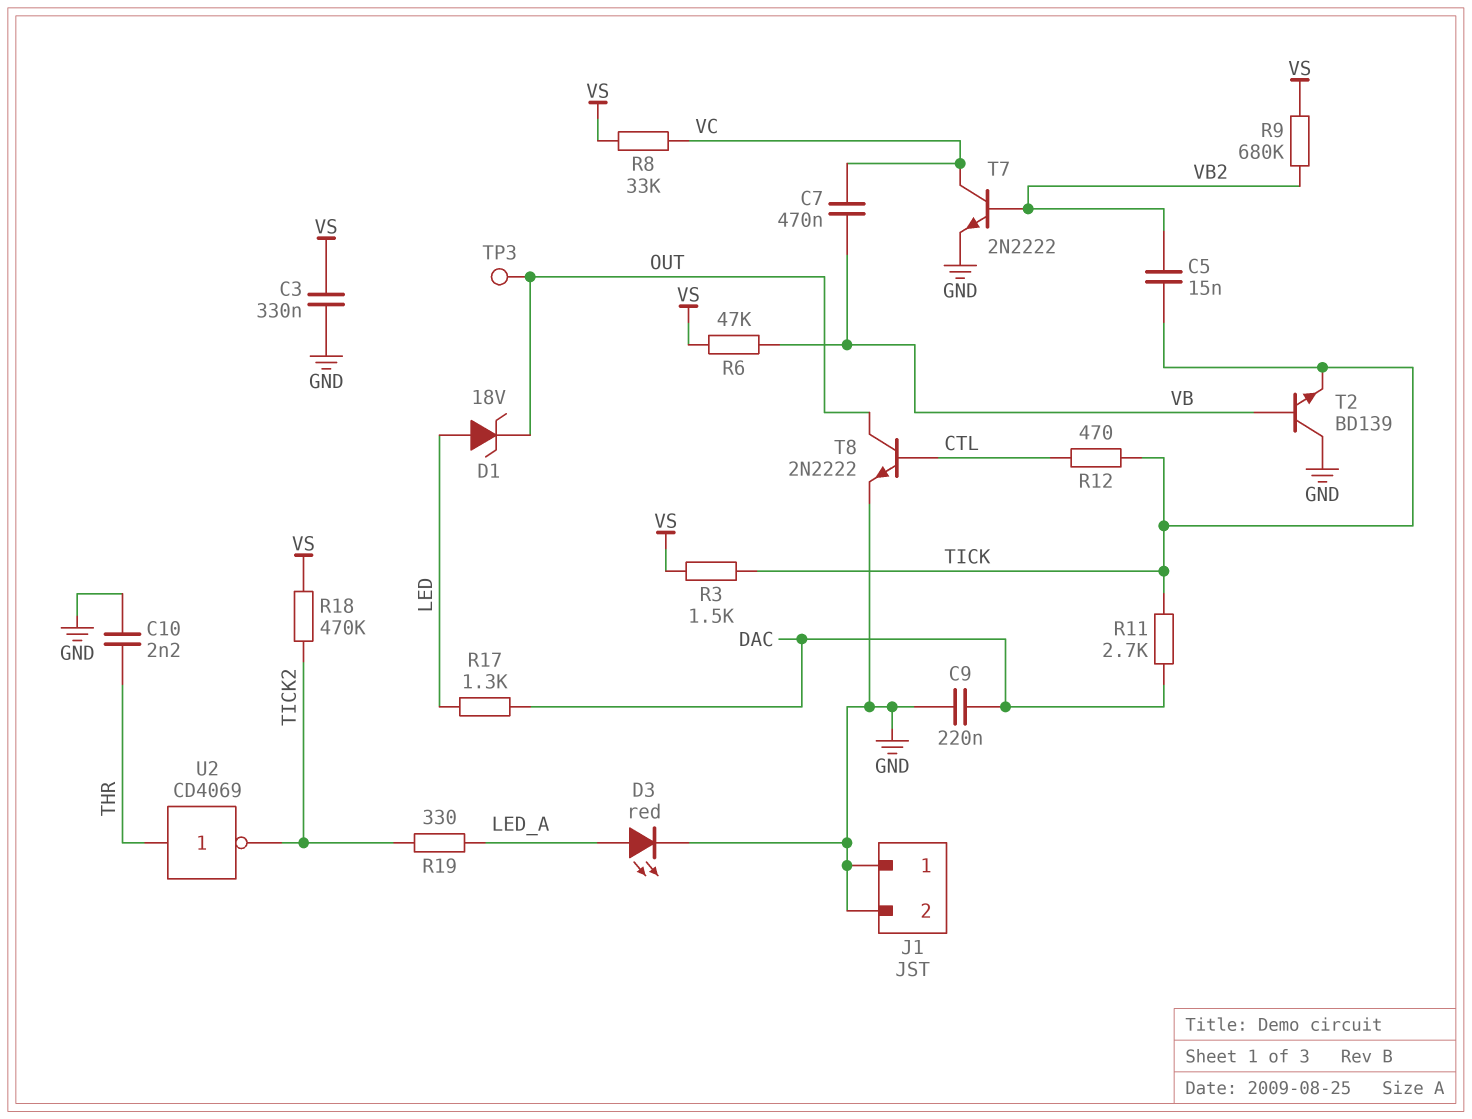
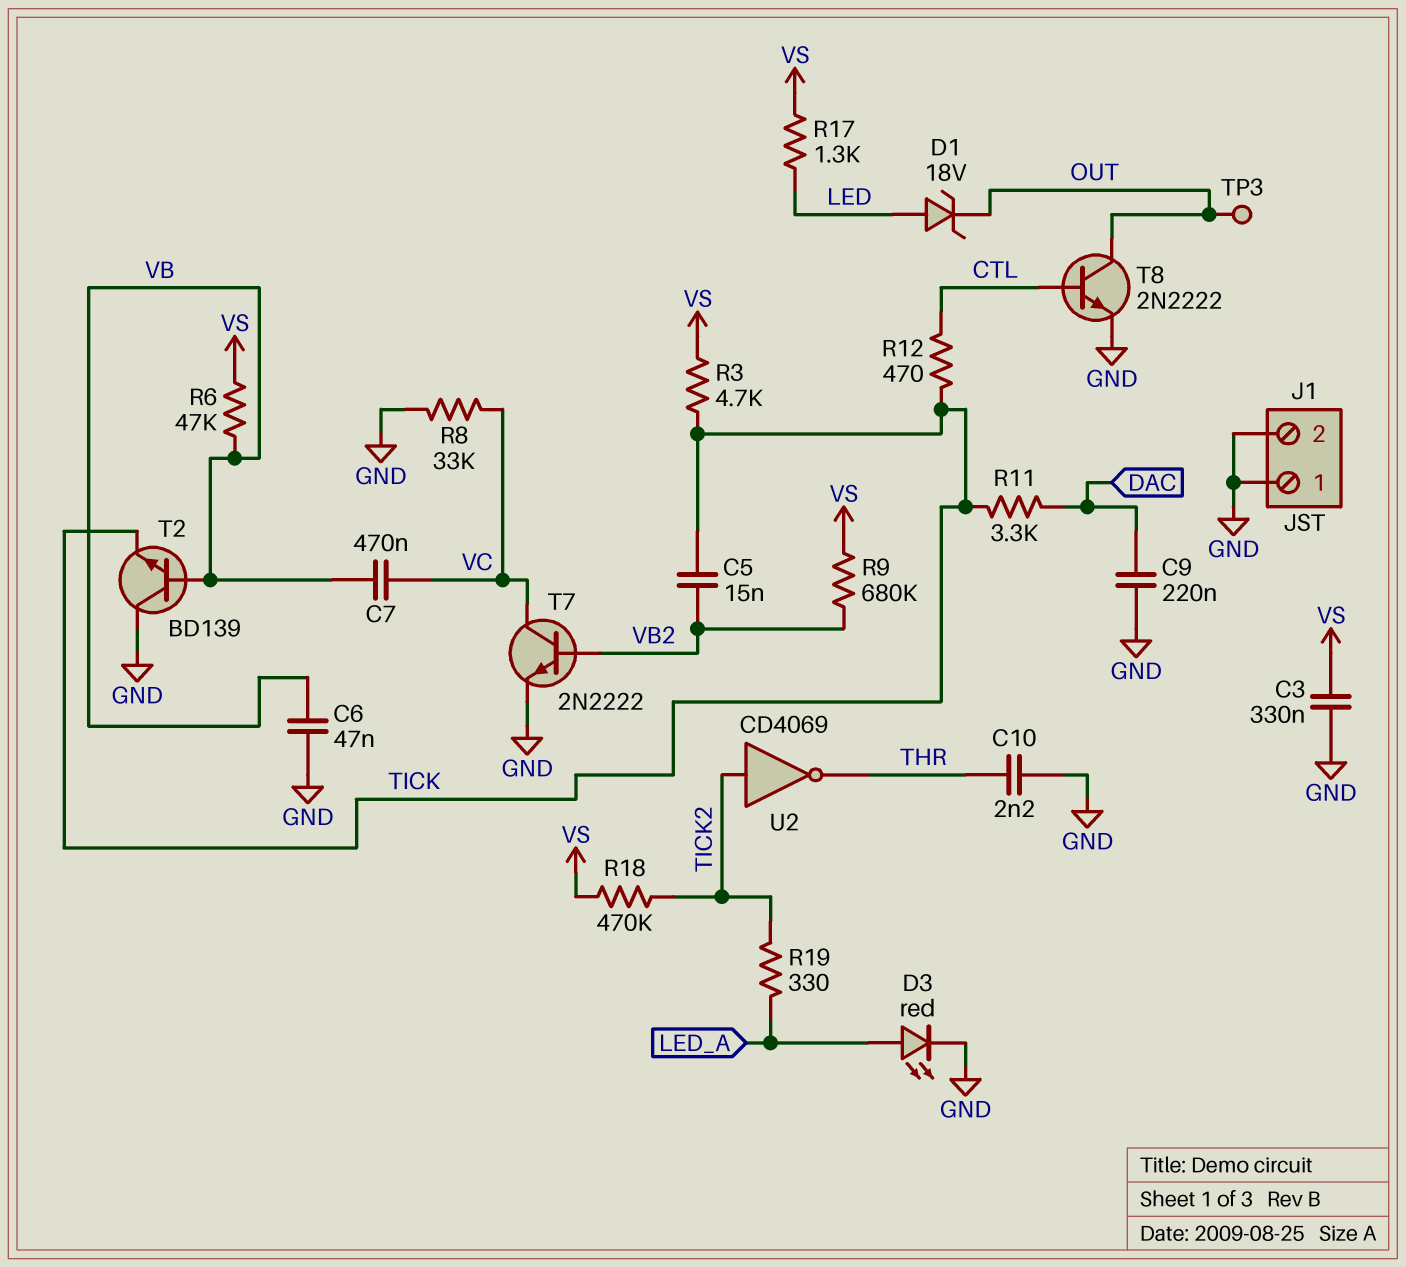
C6: none -> 47nF (GND, VB)
R3: 1.5k (TICK, VS) -> 4.7k (TICK, VS)
R8: 33k (VC, VS) -> 33k (GND, VC)
R11: 2.7k (DAC, TICK) -> 3.3k (DAC, TICK)
R17: 1.3k (DAC, LED) -> 1.3k (LED, VS)
U2: NOT CD4069 (in THR, out TICK2) -> NOT CD4069 (in TICK2, out THR)

